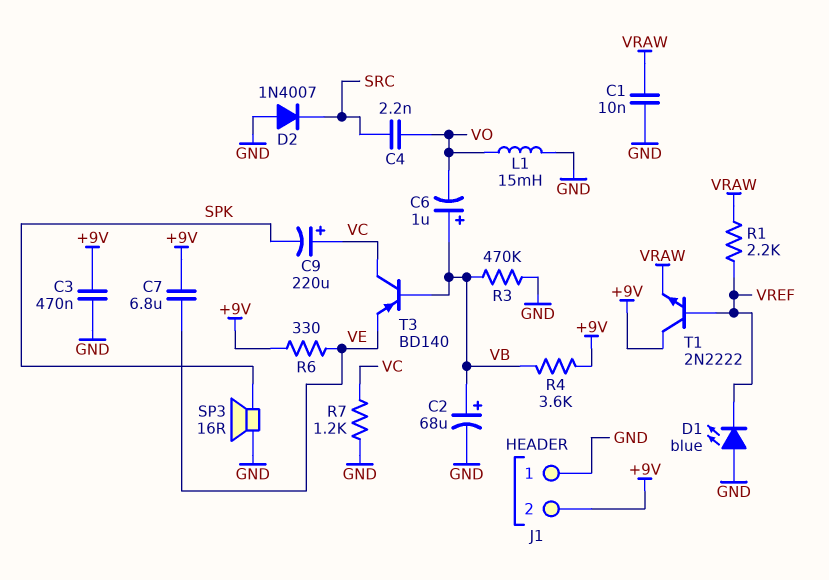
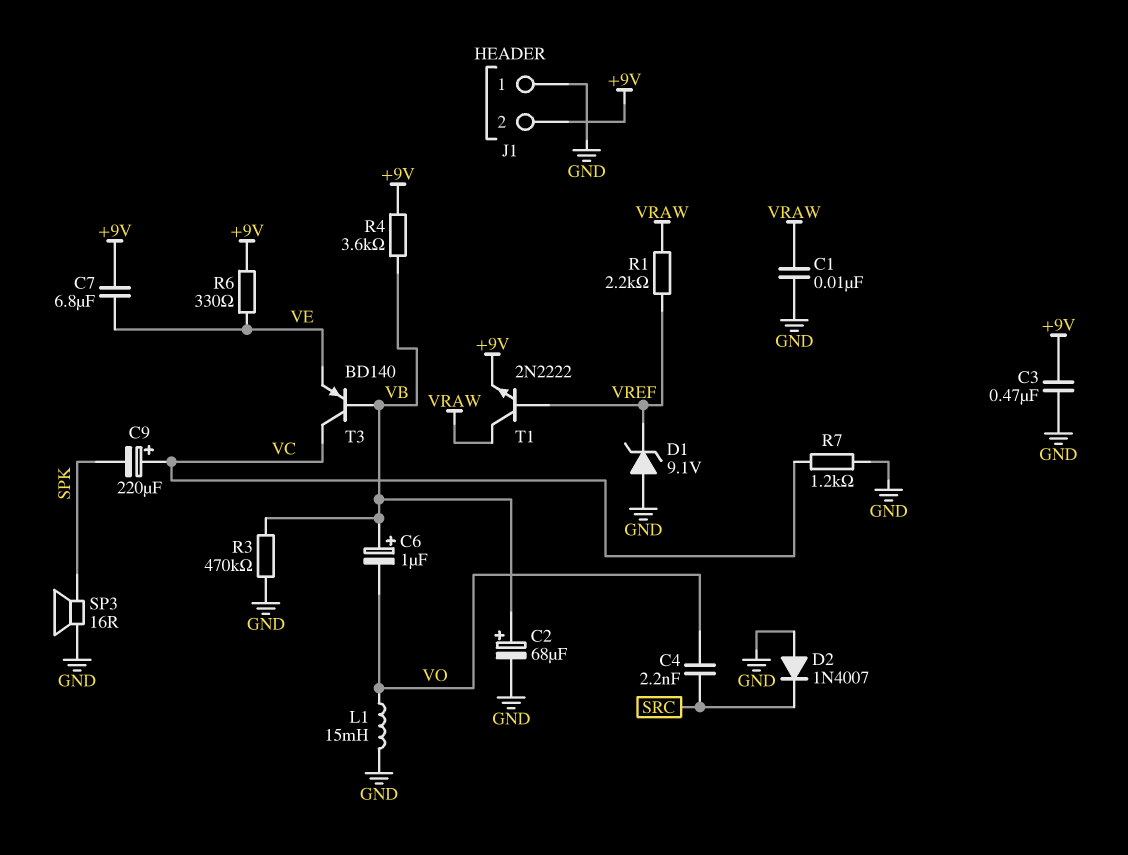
D1: LED blue (A GND, K VREF) -> zener 9.1V (A GND, K VREF)
T1: NPN 2N2222 (B VREF, C +9V, E VRAW) -> NPN 2N2222 (B VREF, C VRAW, E +9V)

